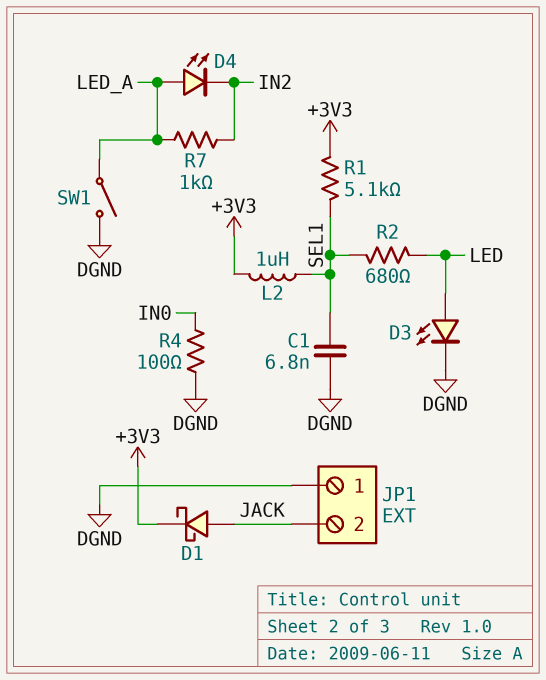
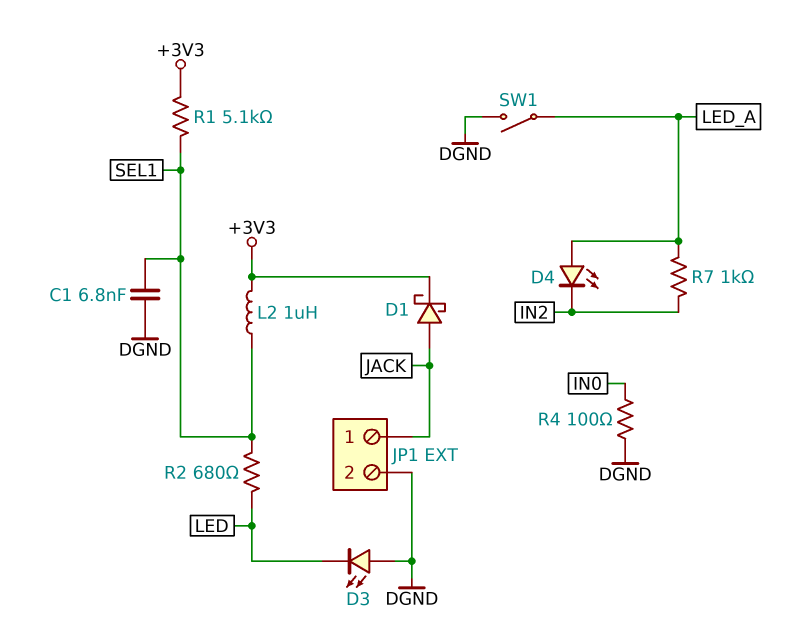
D3: LED (A LED, K DGND) -> LED (A DGND, K LED)
JP1 pin 1: DGND -> JACK
JP1 pin 2: JACK -> DGND

